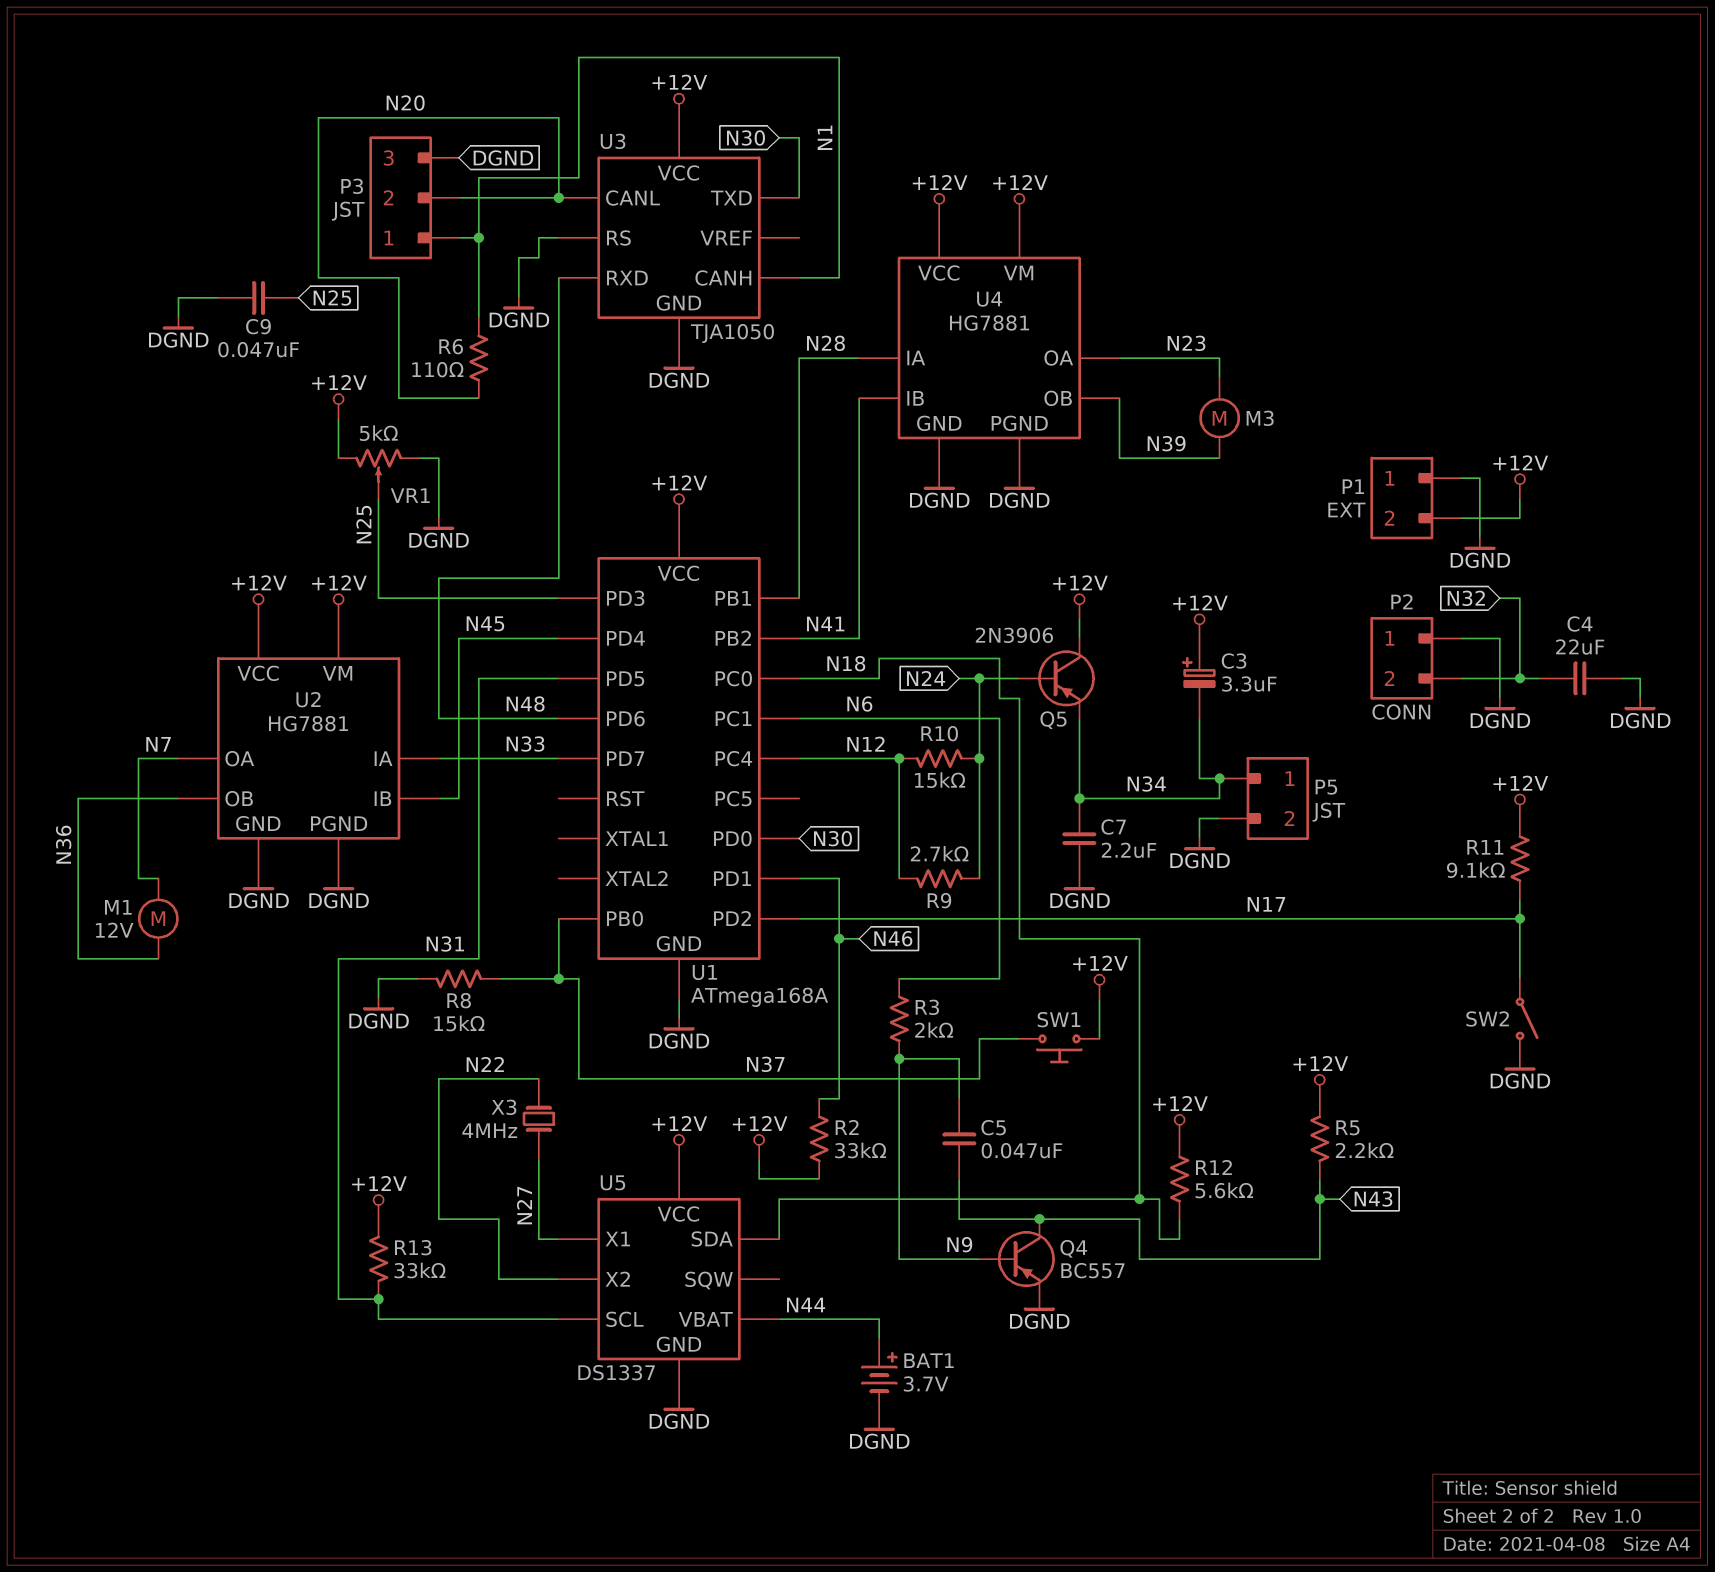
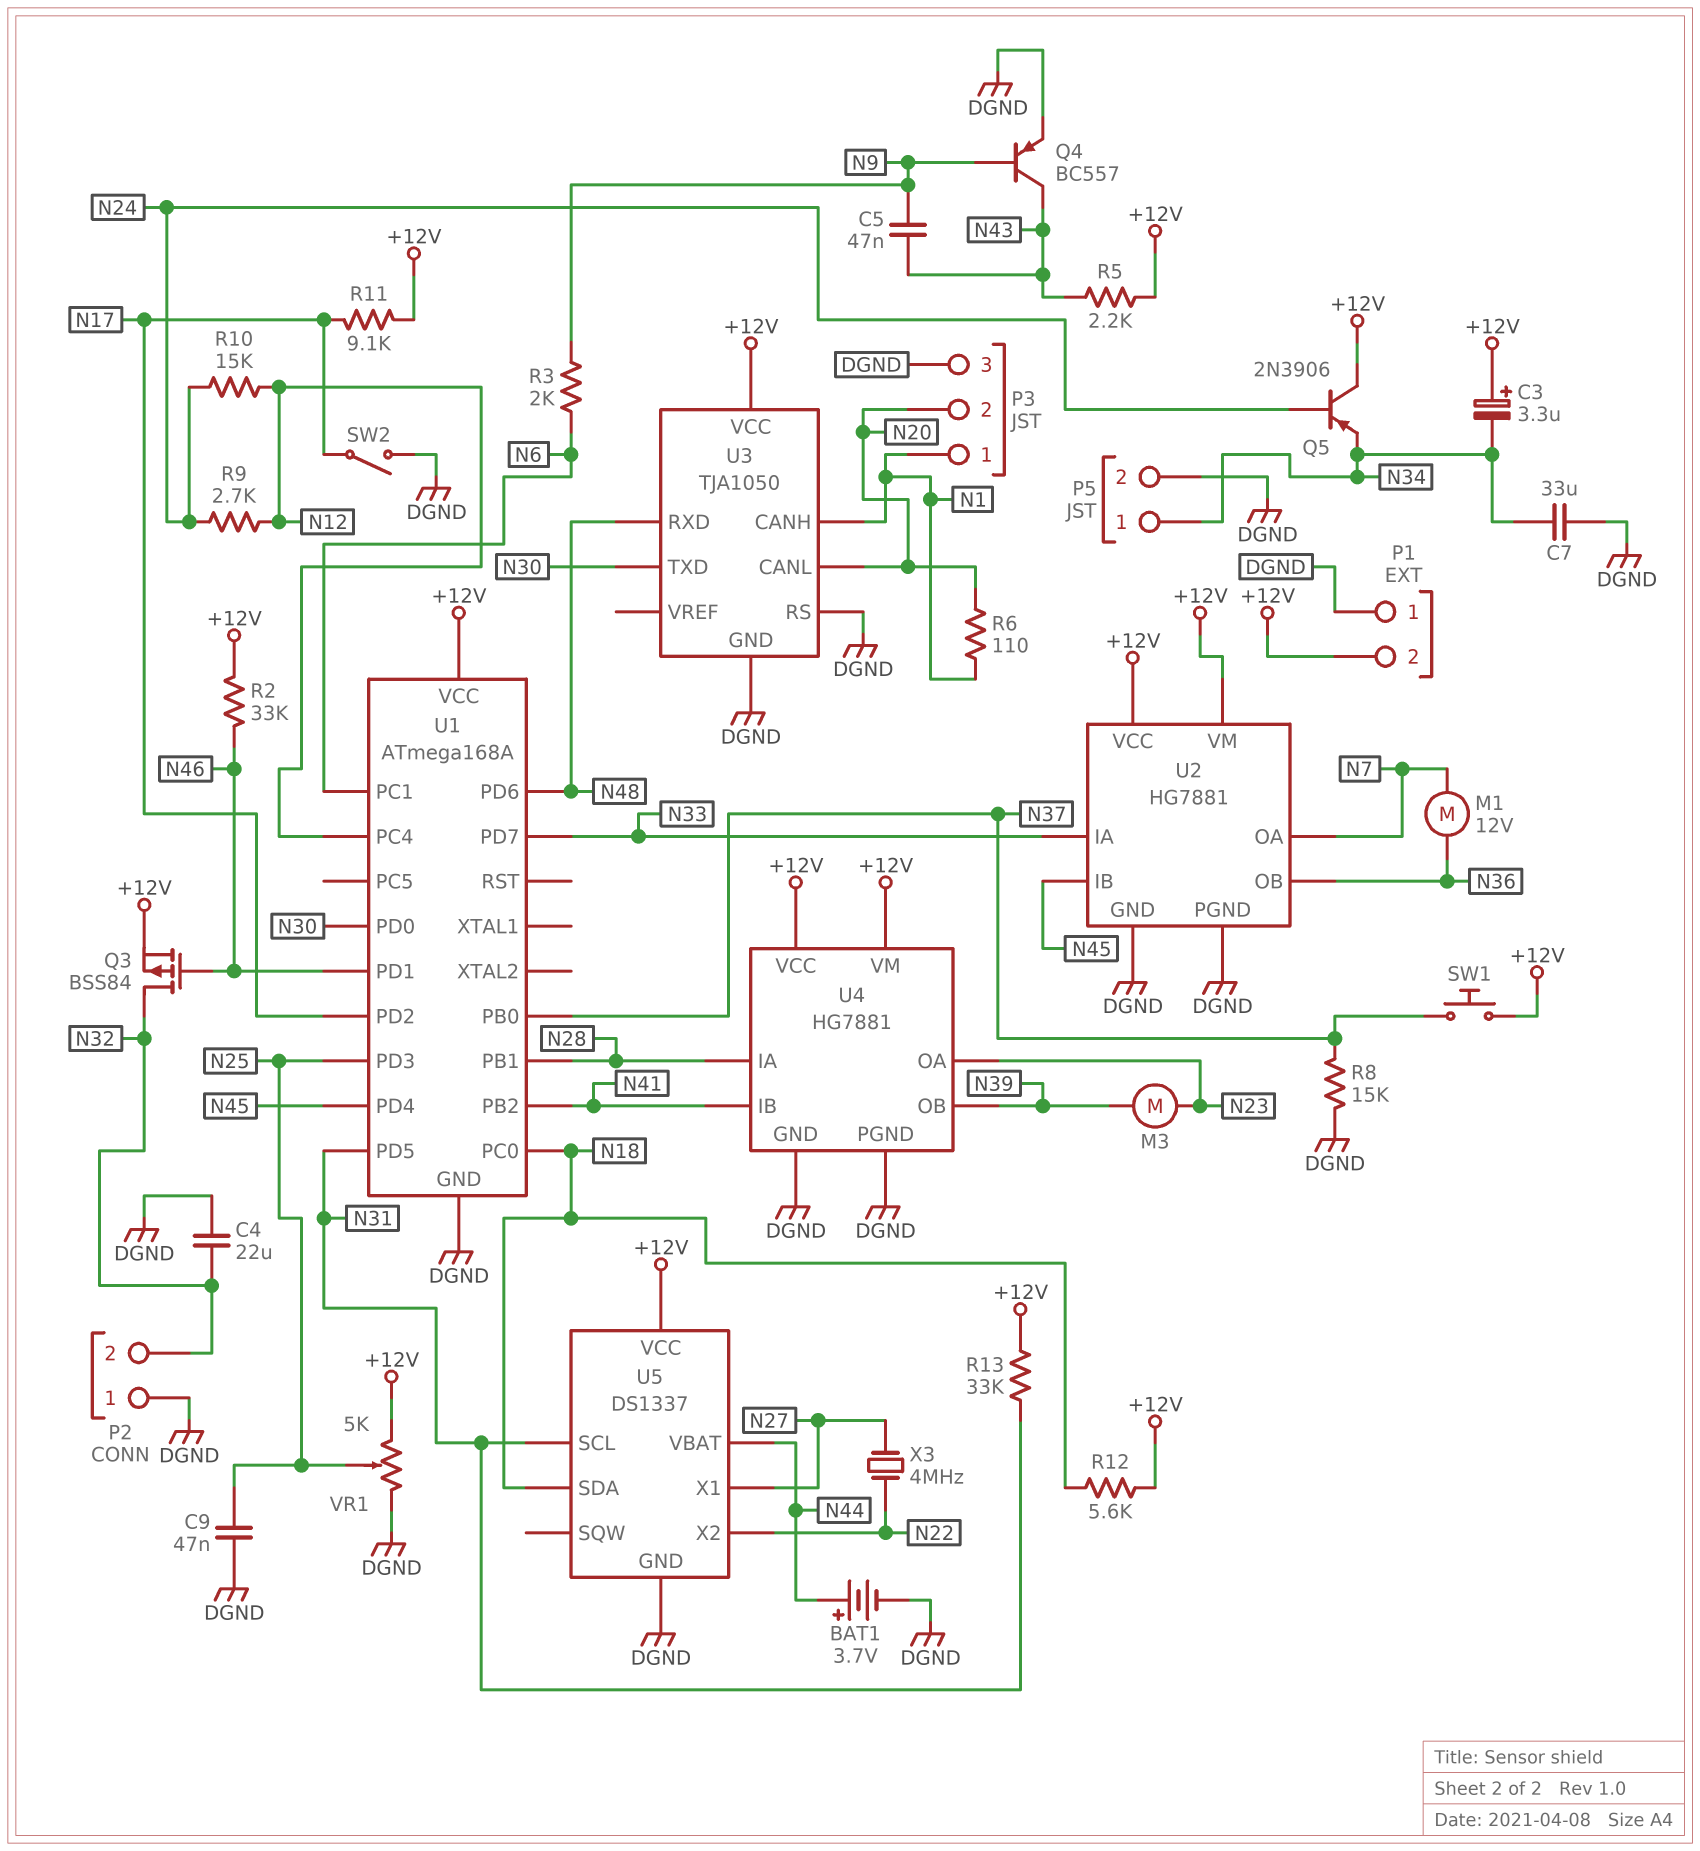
C7: 2.2uF (DGND, N34) -> 33uF (DGND, N34)
Q3: none -> PMOS BSS84 (G N46, D N32, S +12V)

